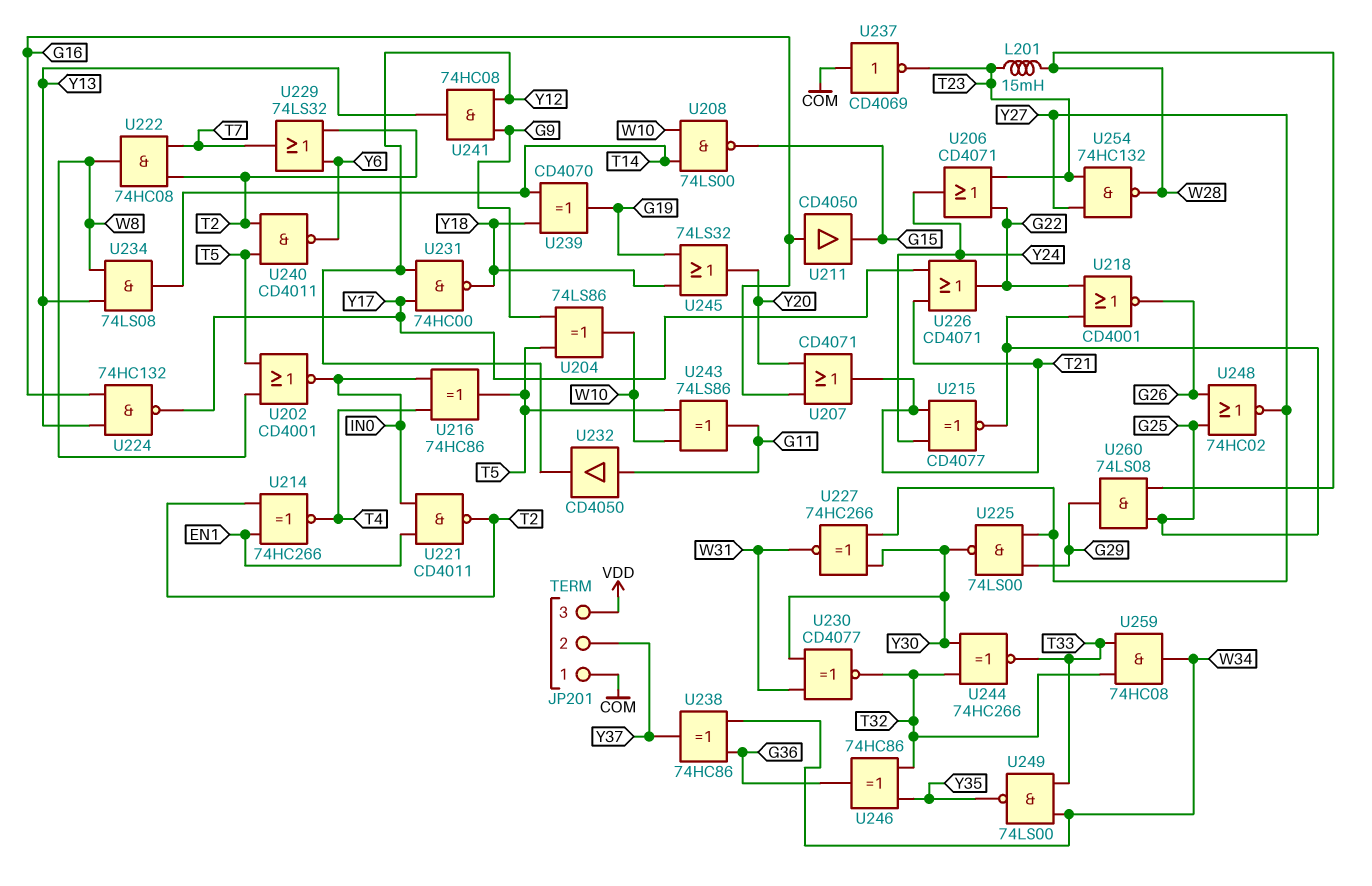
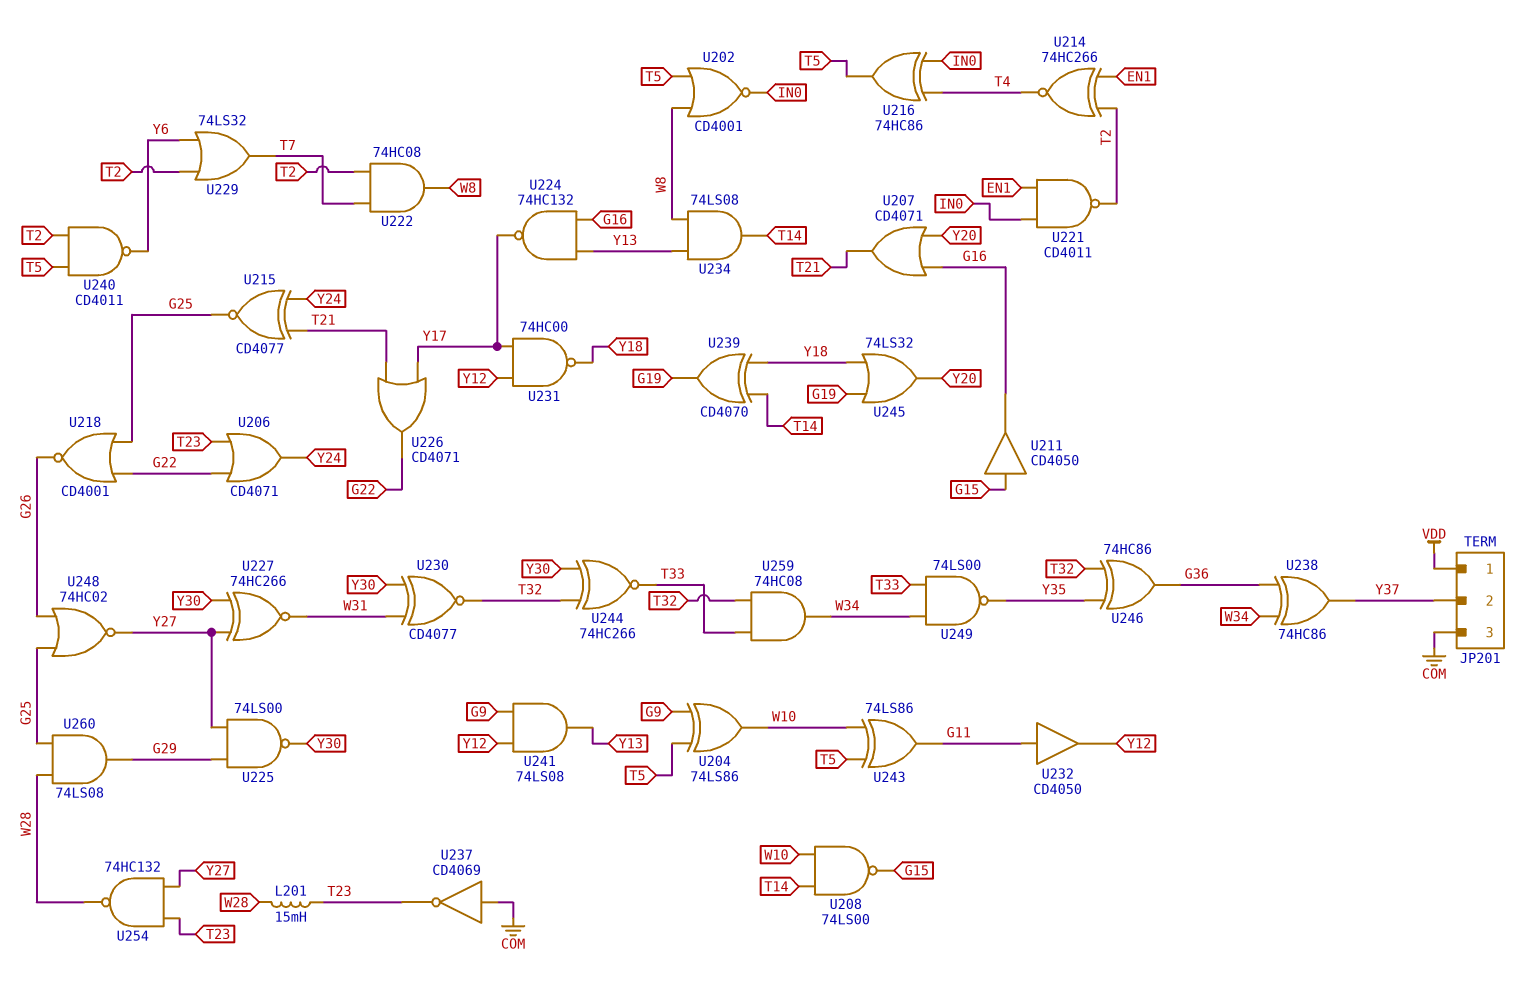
JP201 pin 1: COM -> VDD
JP201 pin 3: VDD -> COM
U211: buffer CD4050 (in G16, out G15) -> buffer CD4050 (in G15, out G16)
U241: AND 74HC08 (in G9, in Y12, out Y13) -> AND 74LS08 (in G9, in Y12, out Y13)

